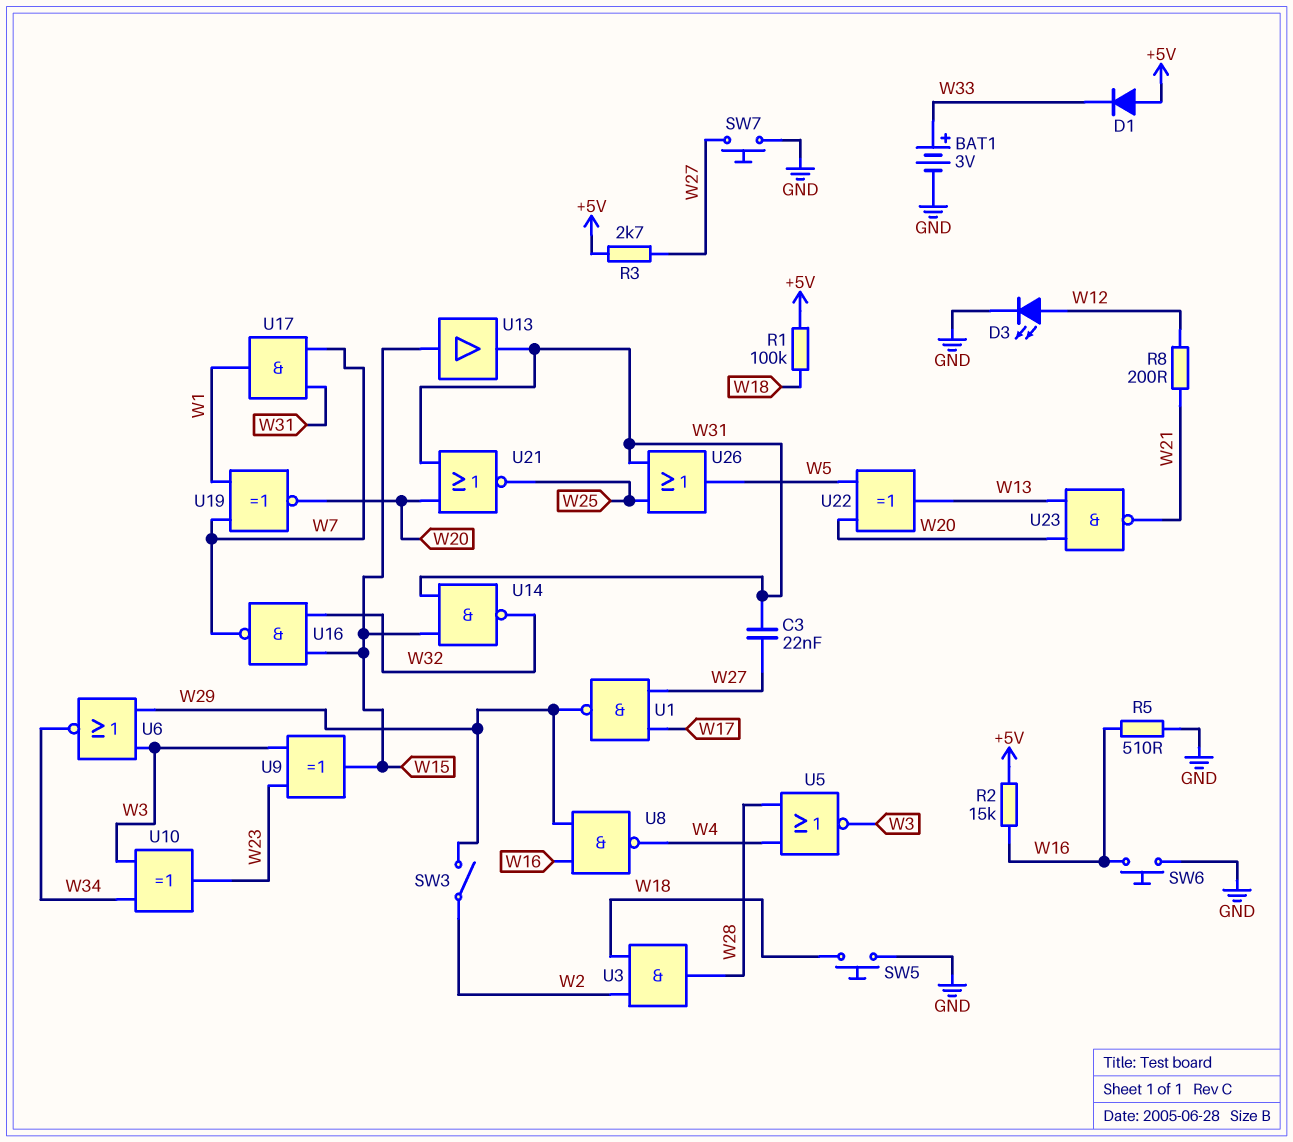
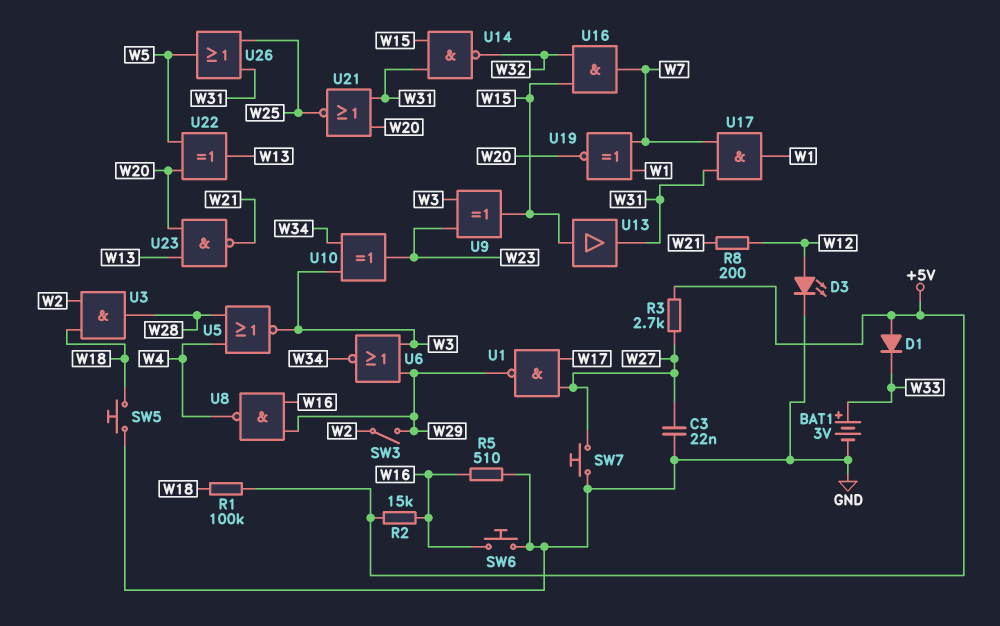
C3: 22nF (W27, W31) -> 22nF (GND, W27)
U16: NAND (in W15, in W32, out W7) -> AND (in W15, in W32, out W7)

